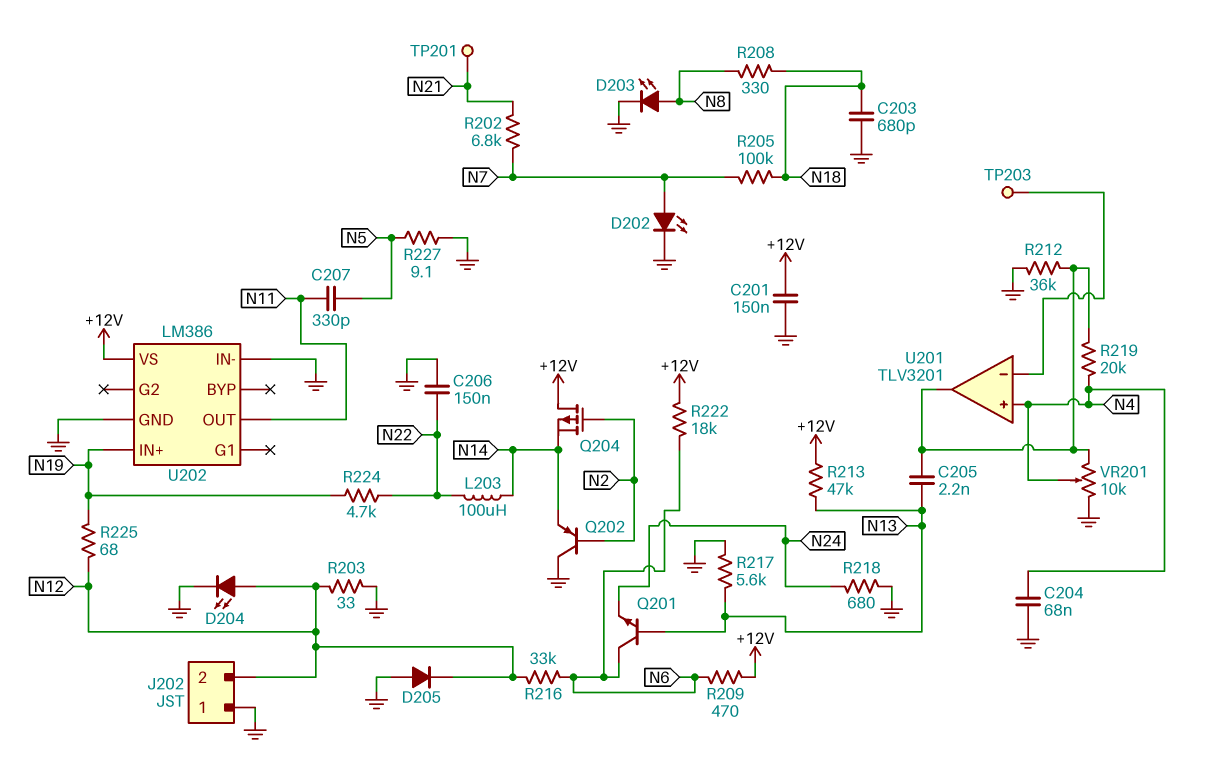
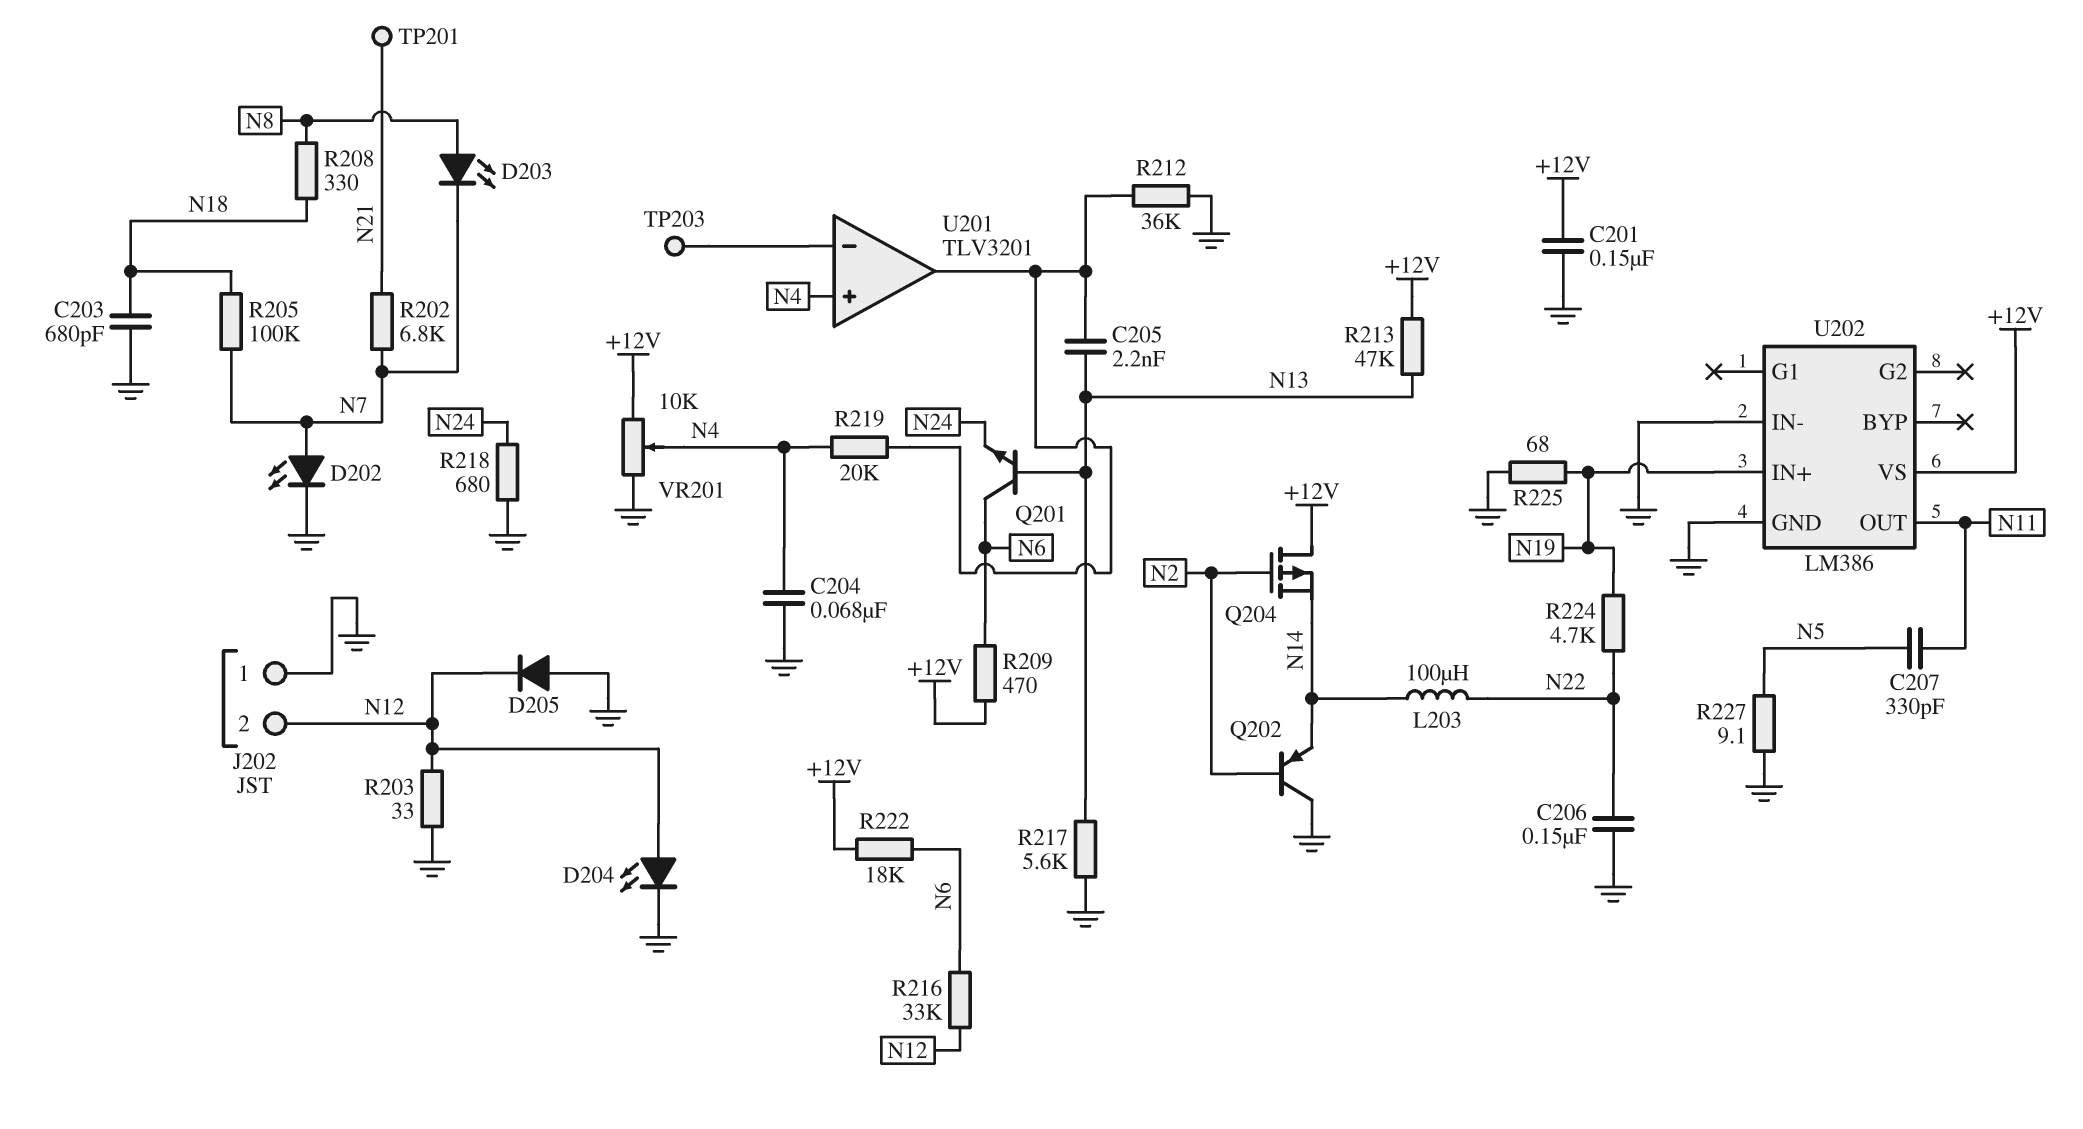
D203: LED (A N8, K GND) -> LED (A N8, K N7)
R225: 68 (N12, N19) -> 68 (GND, N19)
VR201: 10k (GND, U201/out, wiper N4) -> 10k (+12V, GND, wiper N4)

